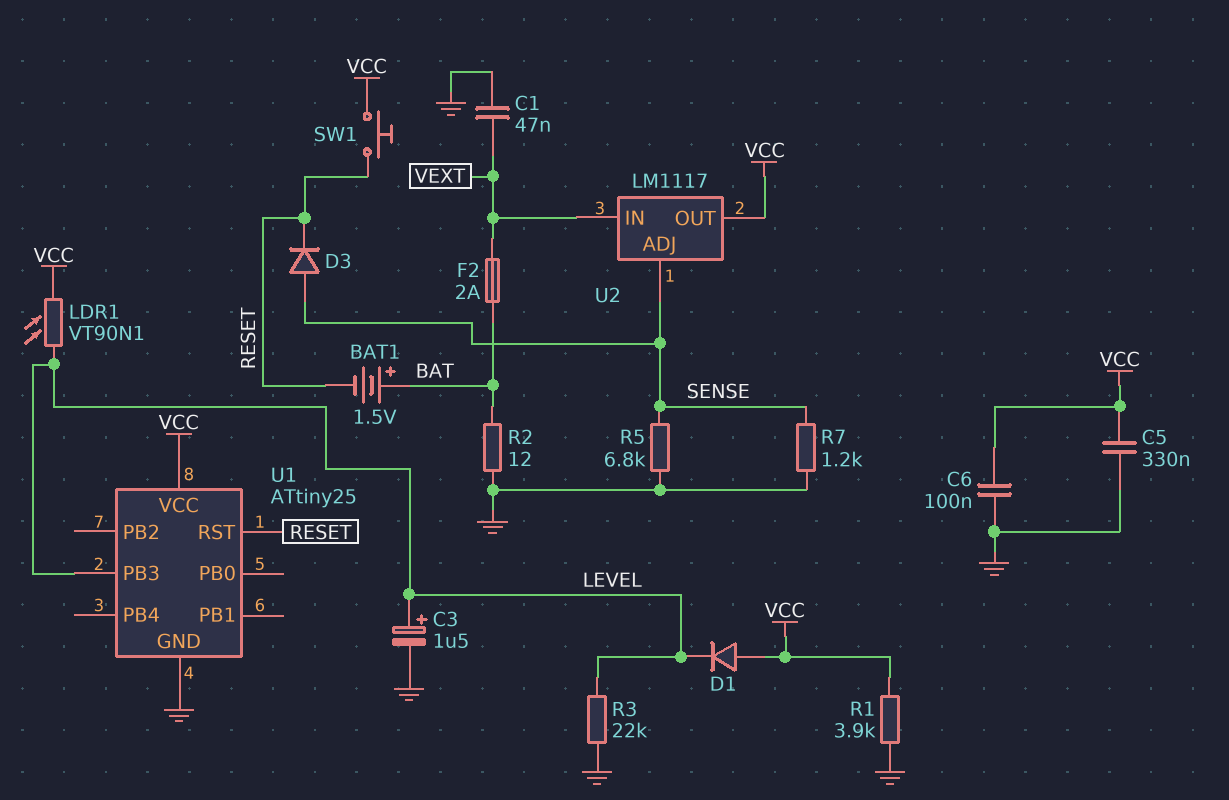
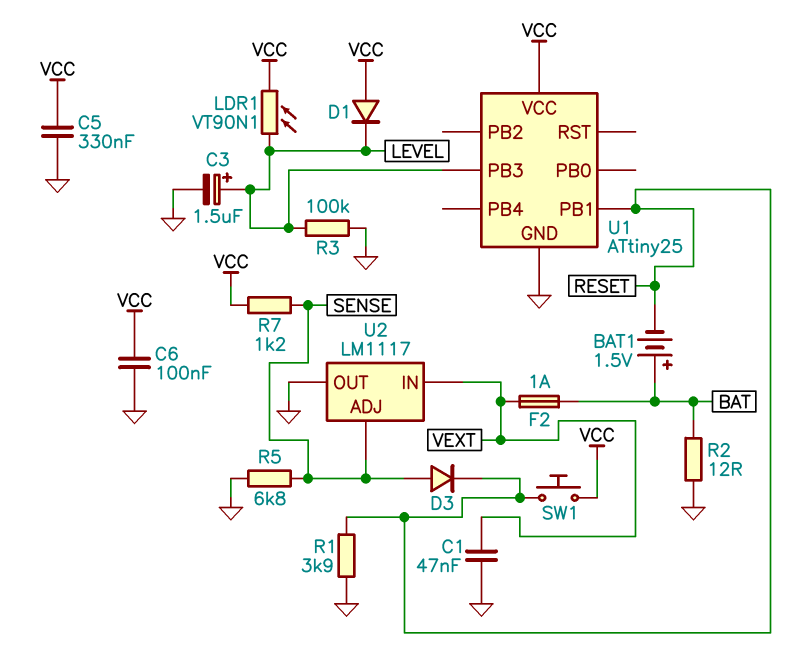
F2: 2A (BAT, VEXT) -> 1A (BAT, VEXT)
R1: 3.9k (GND, VCC) -> 3.9k (GND, RESET)
R3: 22k (GND, LEVEL) -> 100k (GND, LEVEL)
R7: 1.2k (GND, SENSE) -> 1.2k (SENSE, VCC)
U1 pin PB1: none -> RESET
U1 pin RST: RESET -> none
U2 pin OUT: VCC -> GND

